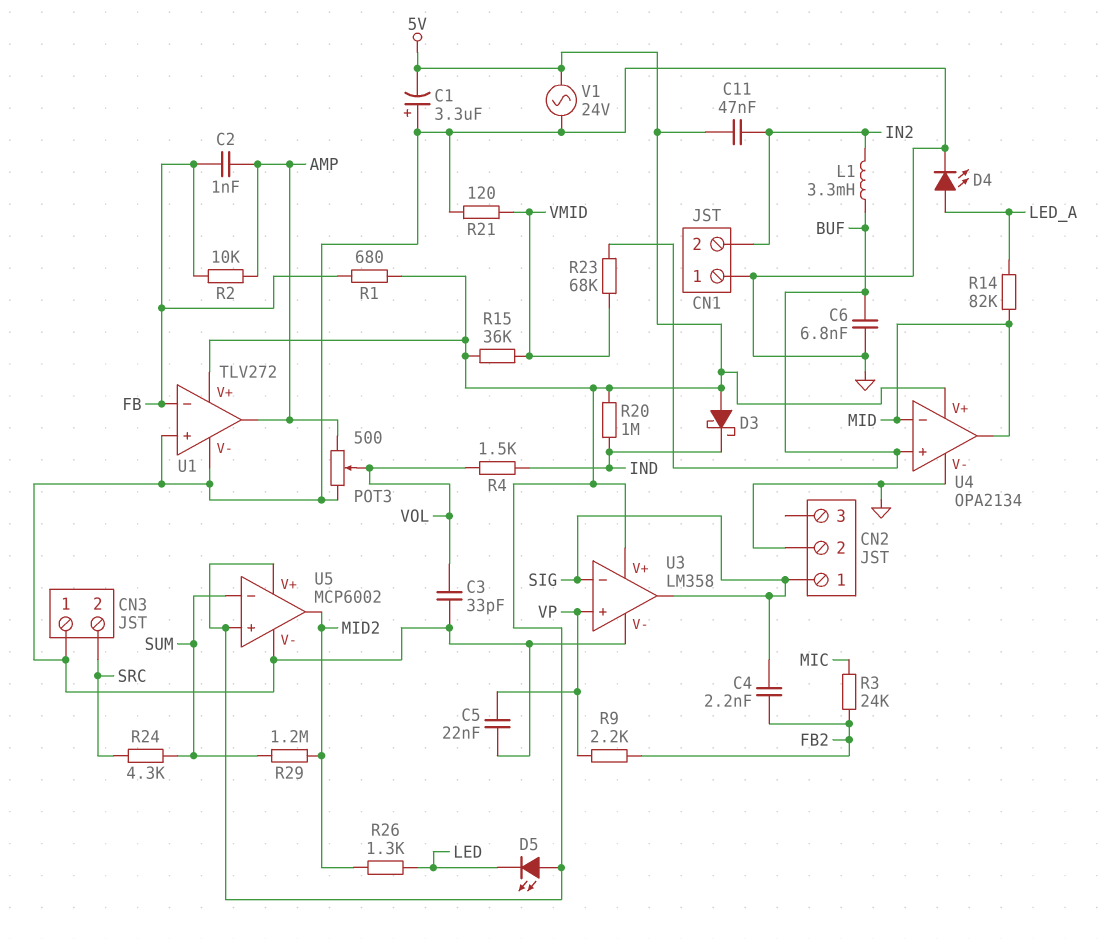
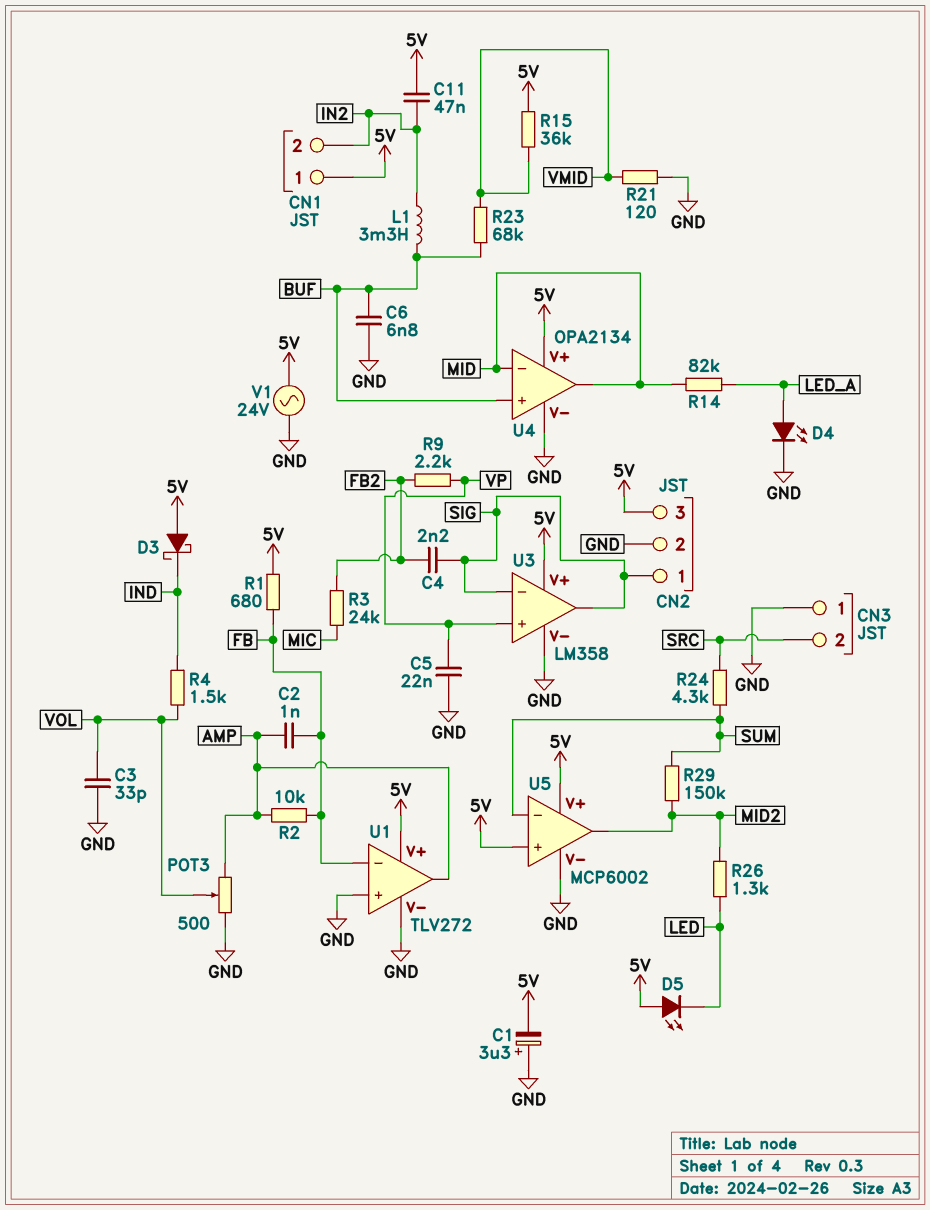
CN1 pin 1: GND -> 5V
CN2 pin 3: none -> 5V
R20: 1M (5V, IND) -> none
R29: 1.2M (MID2, SUM) -> 150k (MID2, SUM)

